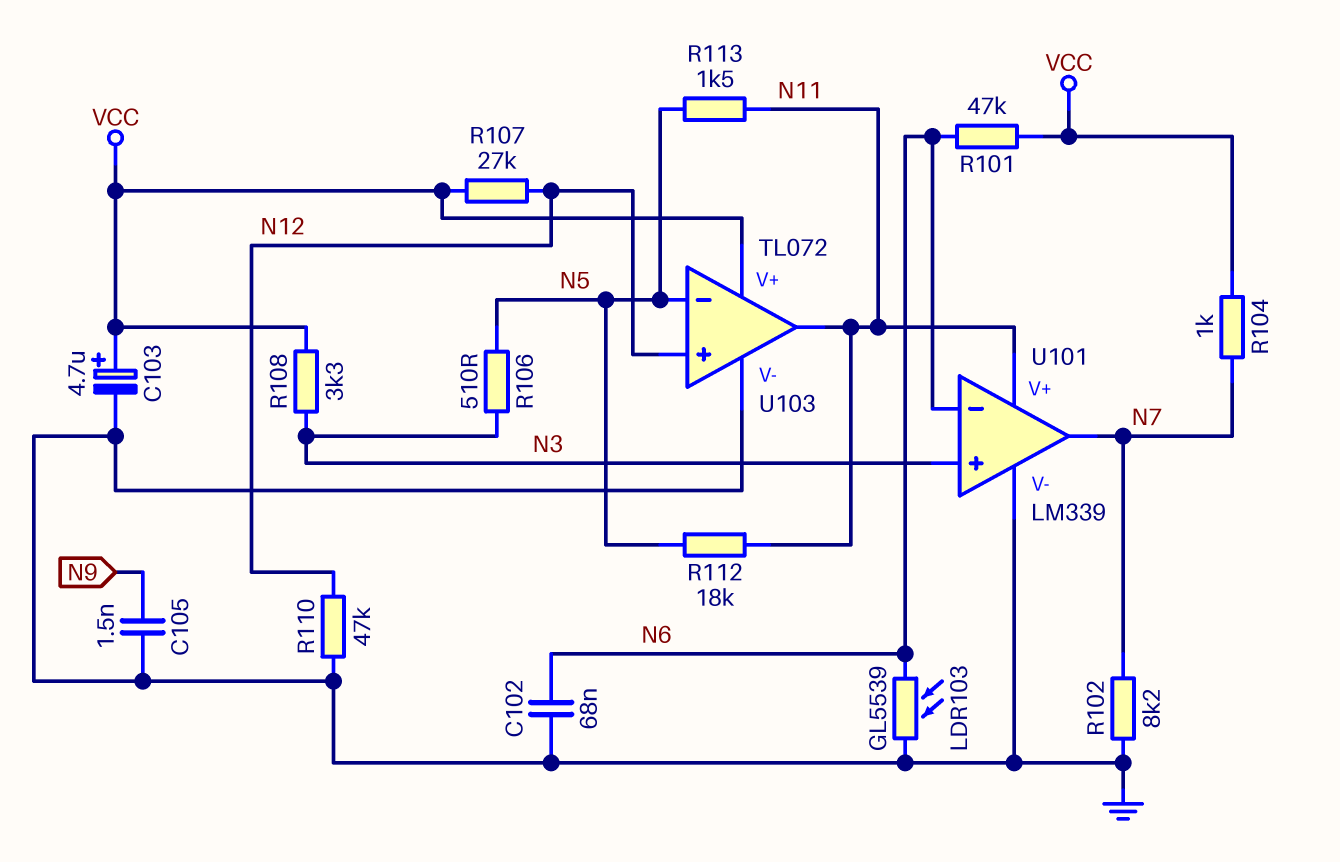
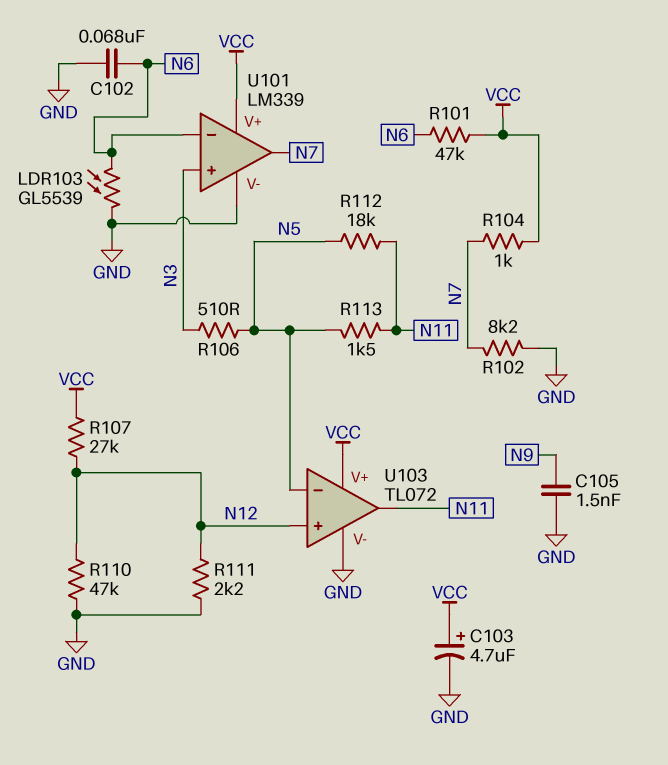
R108: 3.3k (N3, VCC) -> none
R111: none -> 2.2k (GND, N12)
U101 pin V+: N11 -> VCC

